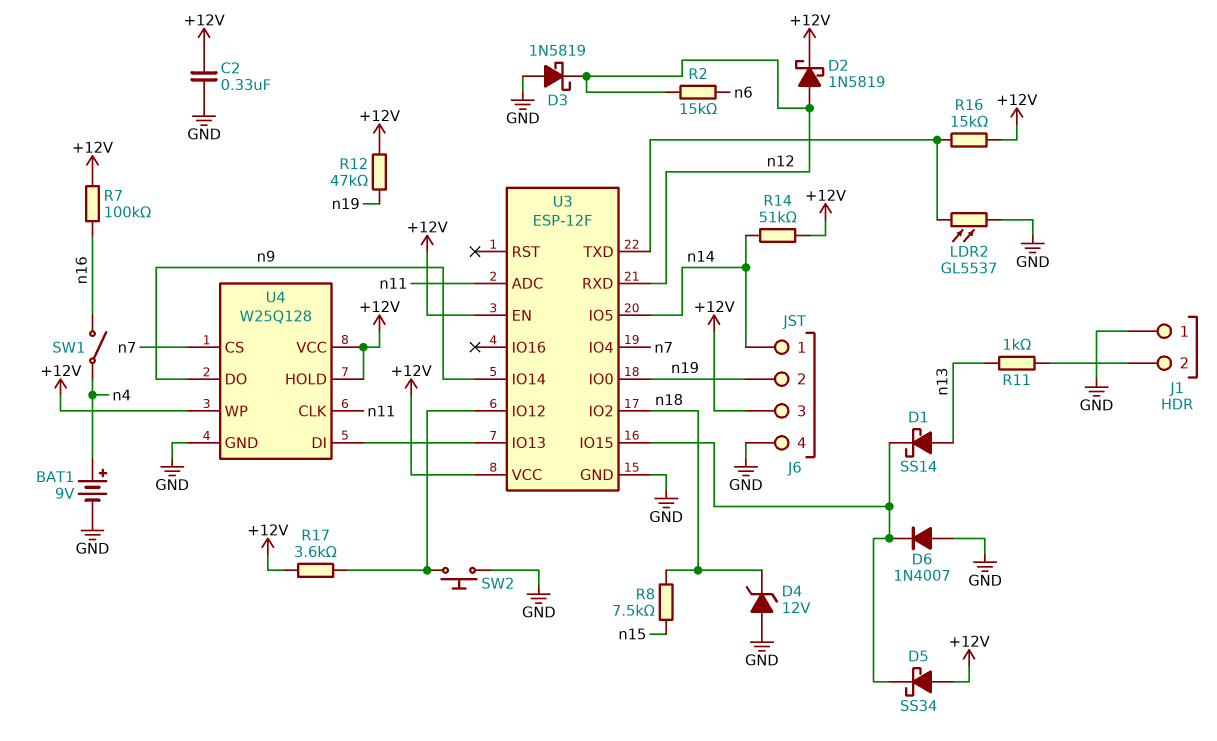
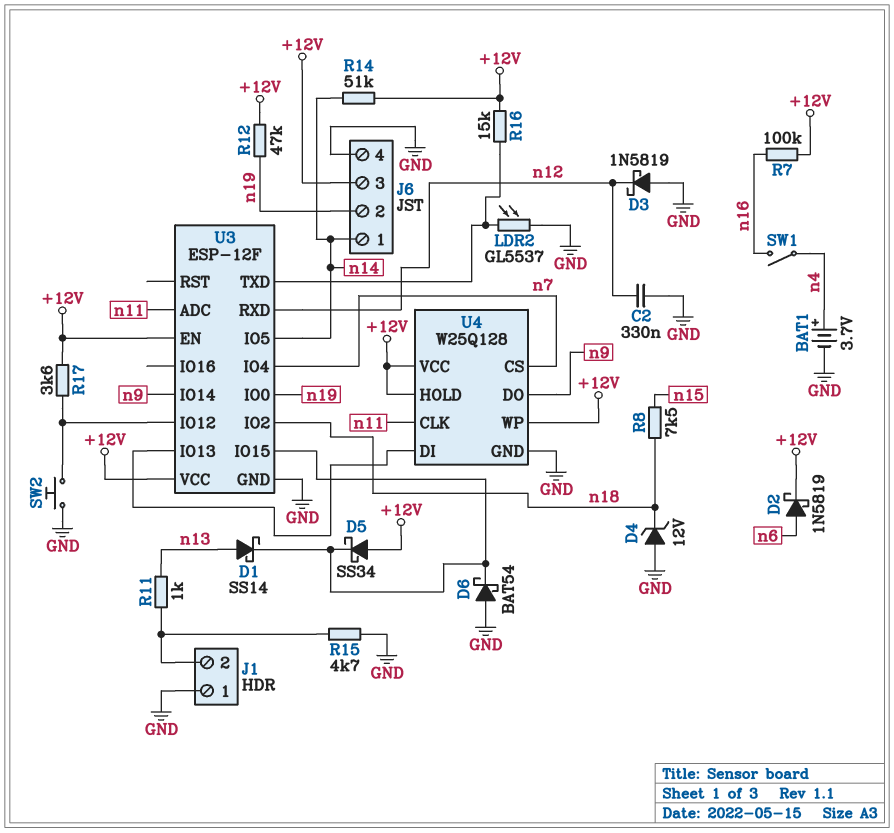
BAT1: 9V (plus n4, minus GND) -> 3.7V (plus n4, minus GND)
C2: 330nF (+12V, GND) -> 330nF (GND, n12)
D2: schottky 1N5819 (A n12, K +12V) -> schottky 1N5819 (A n6, K +12V)
D6: diode 1N4007 (A GND, K U3/IO15) -> schottky BAT54 (A GND, K U3/IO15)
R2: 15k (n6, n12) -> none
R15: none -> 4.7k (GND, J1/2)

